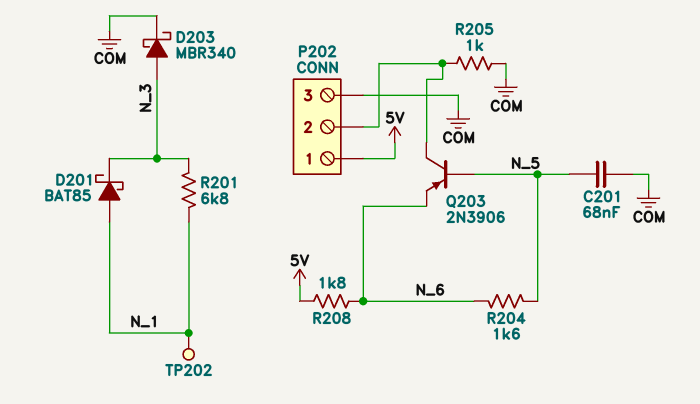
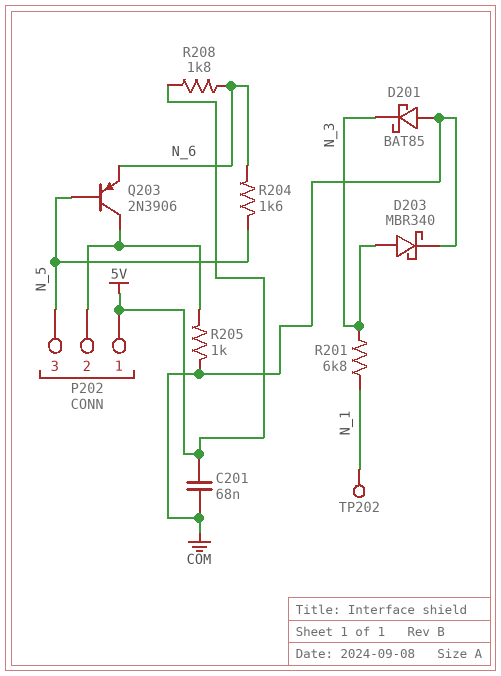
C201: 68nF (COM, N_5) -> 68nF (5V, COM)
D201: schottky BAT85 (A N_1, K N_3) -> schottky BAT85 (A COM, K N_3)
P202 pin 3: COM -> N_5

